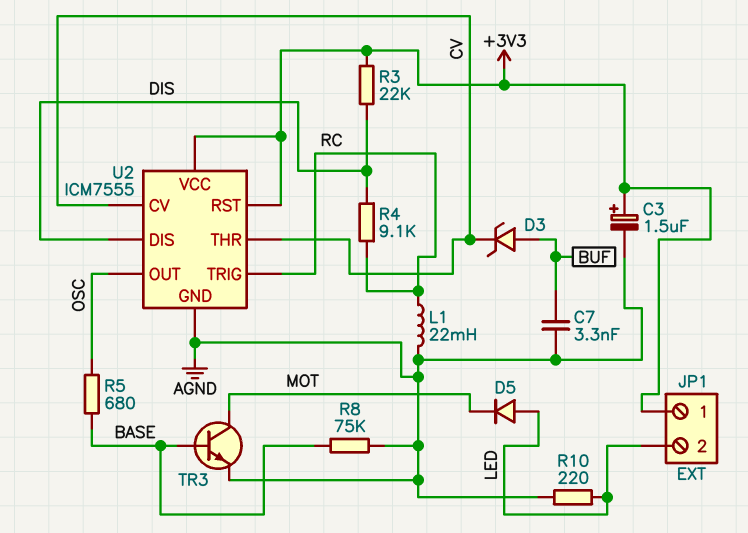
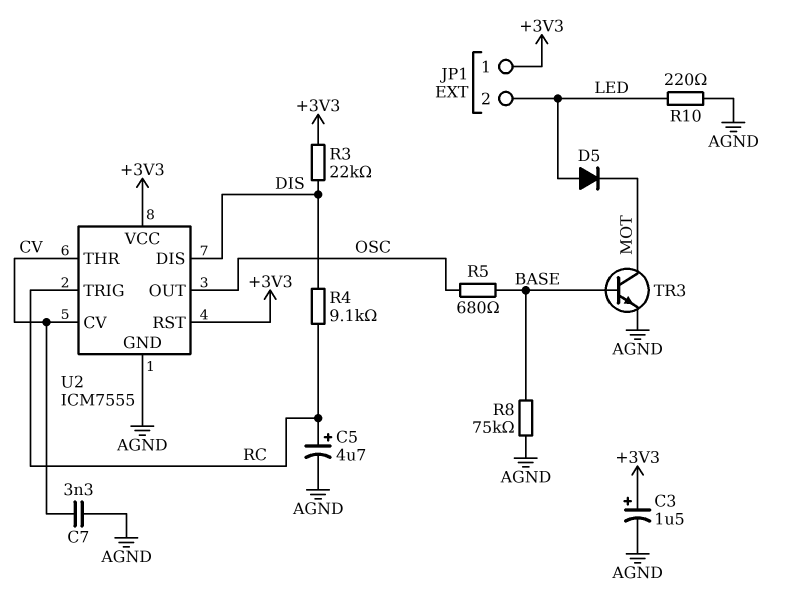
C5: none -> 4.7uF (plus RC, minus AGND)
C7: 3.3nF (AGND, BUF) -> 3.3nF (AGND, CV)
D3: zener (A BUF, K CV) -> none
L1: 22mH (AGND, RC) -> none

